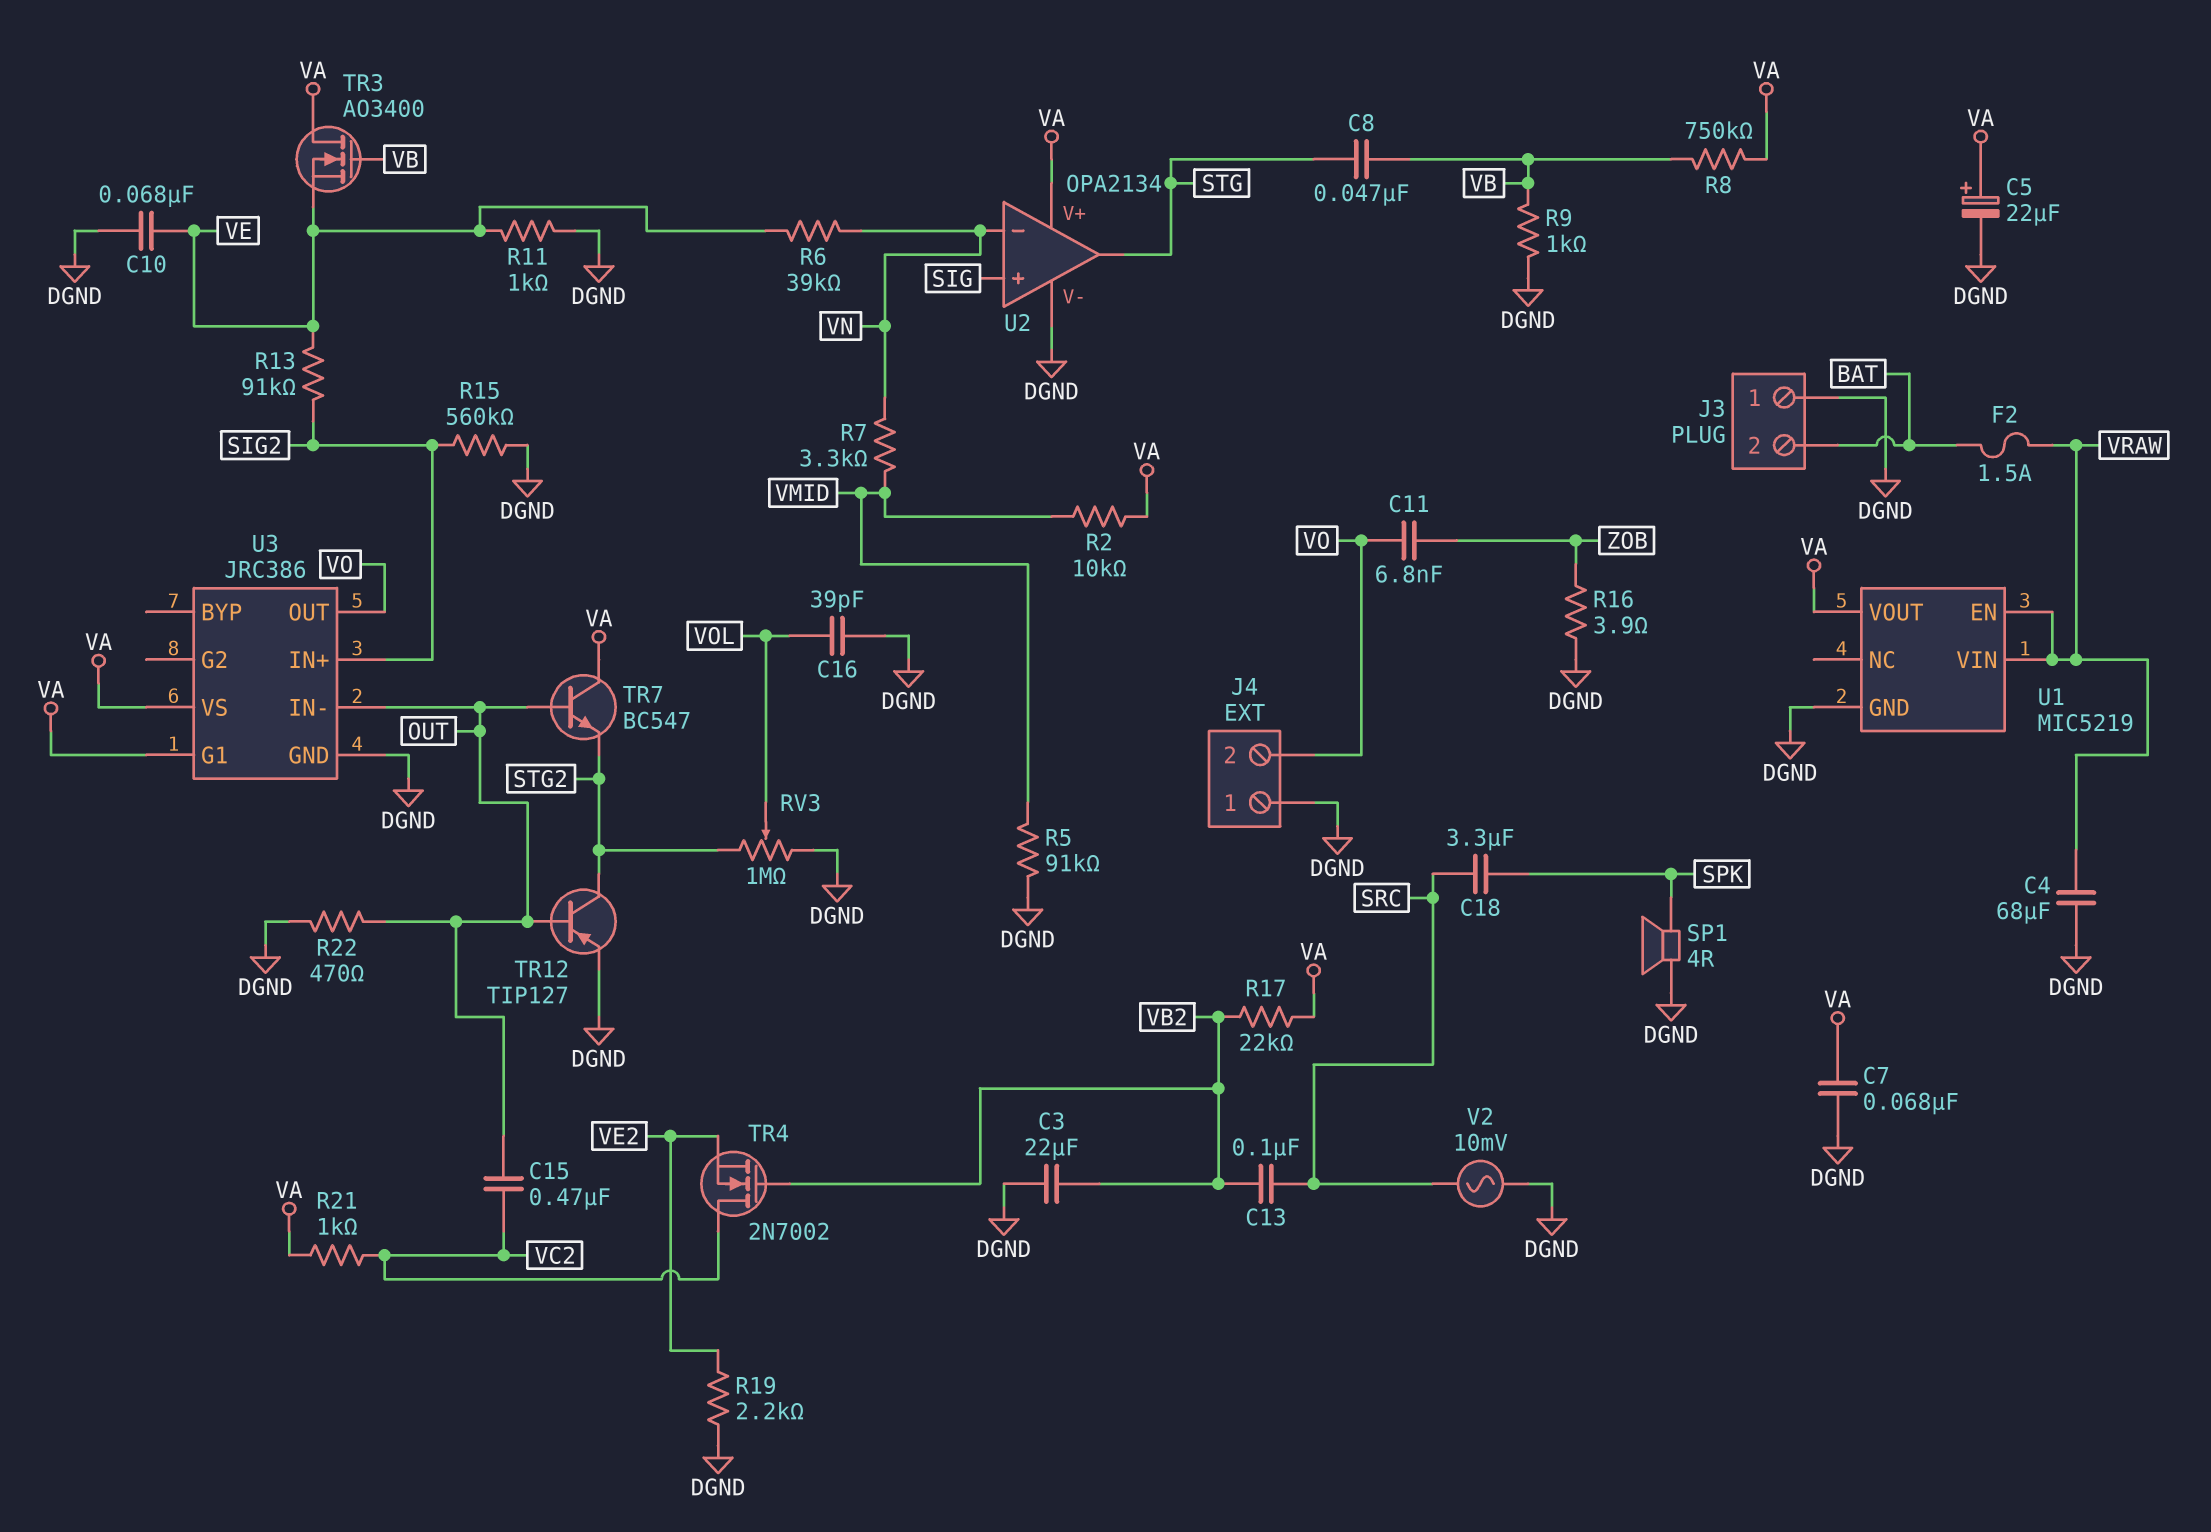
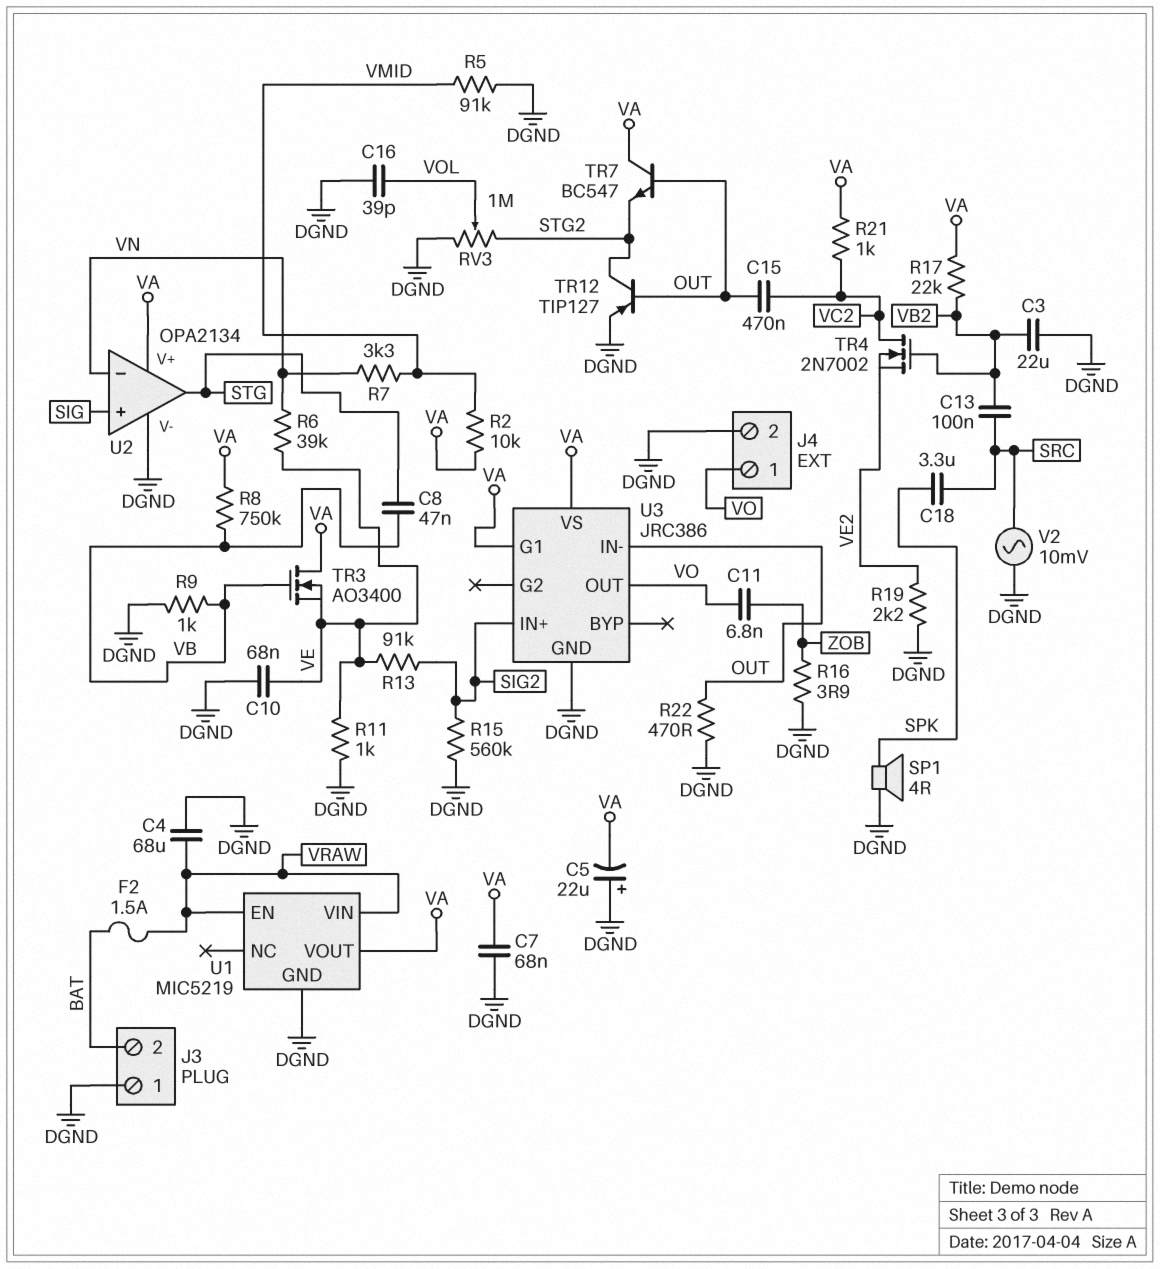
C5: 22uF (plus VA, minus DGND) -> 22uF (plus DGND, minus VA)
J4 pin 1: DGND -> VO
J4 pin 2: VO -> DGND

